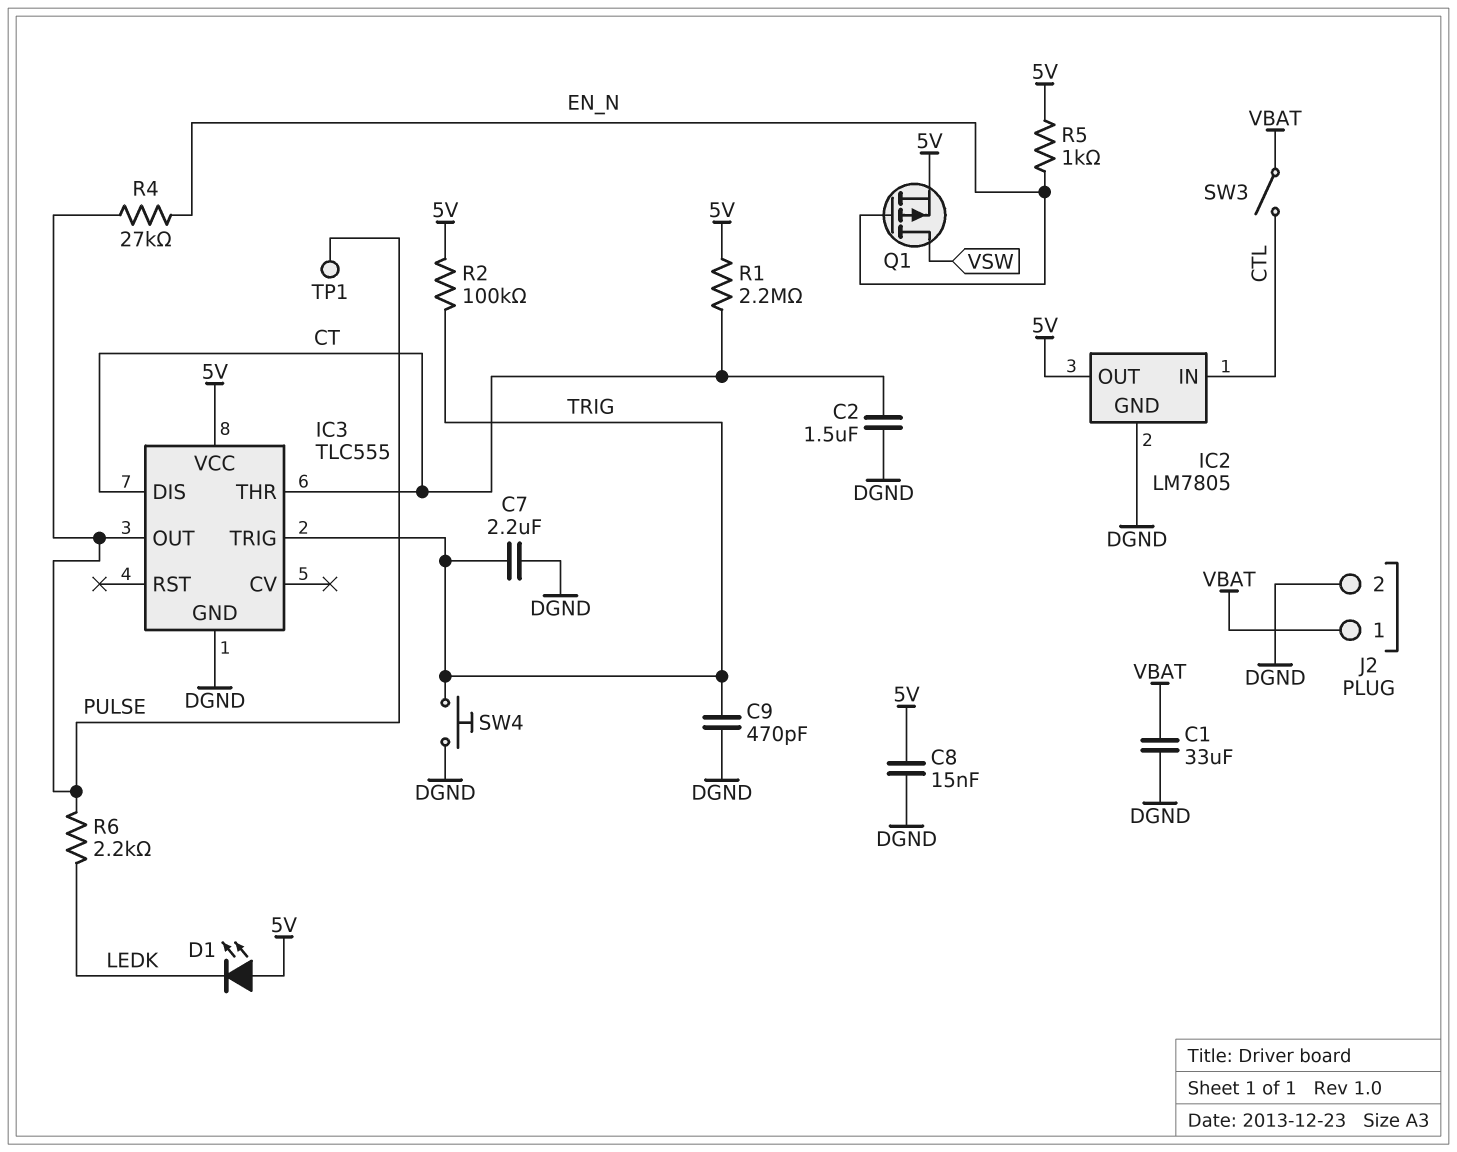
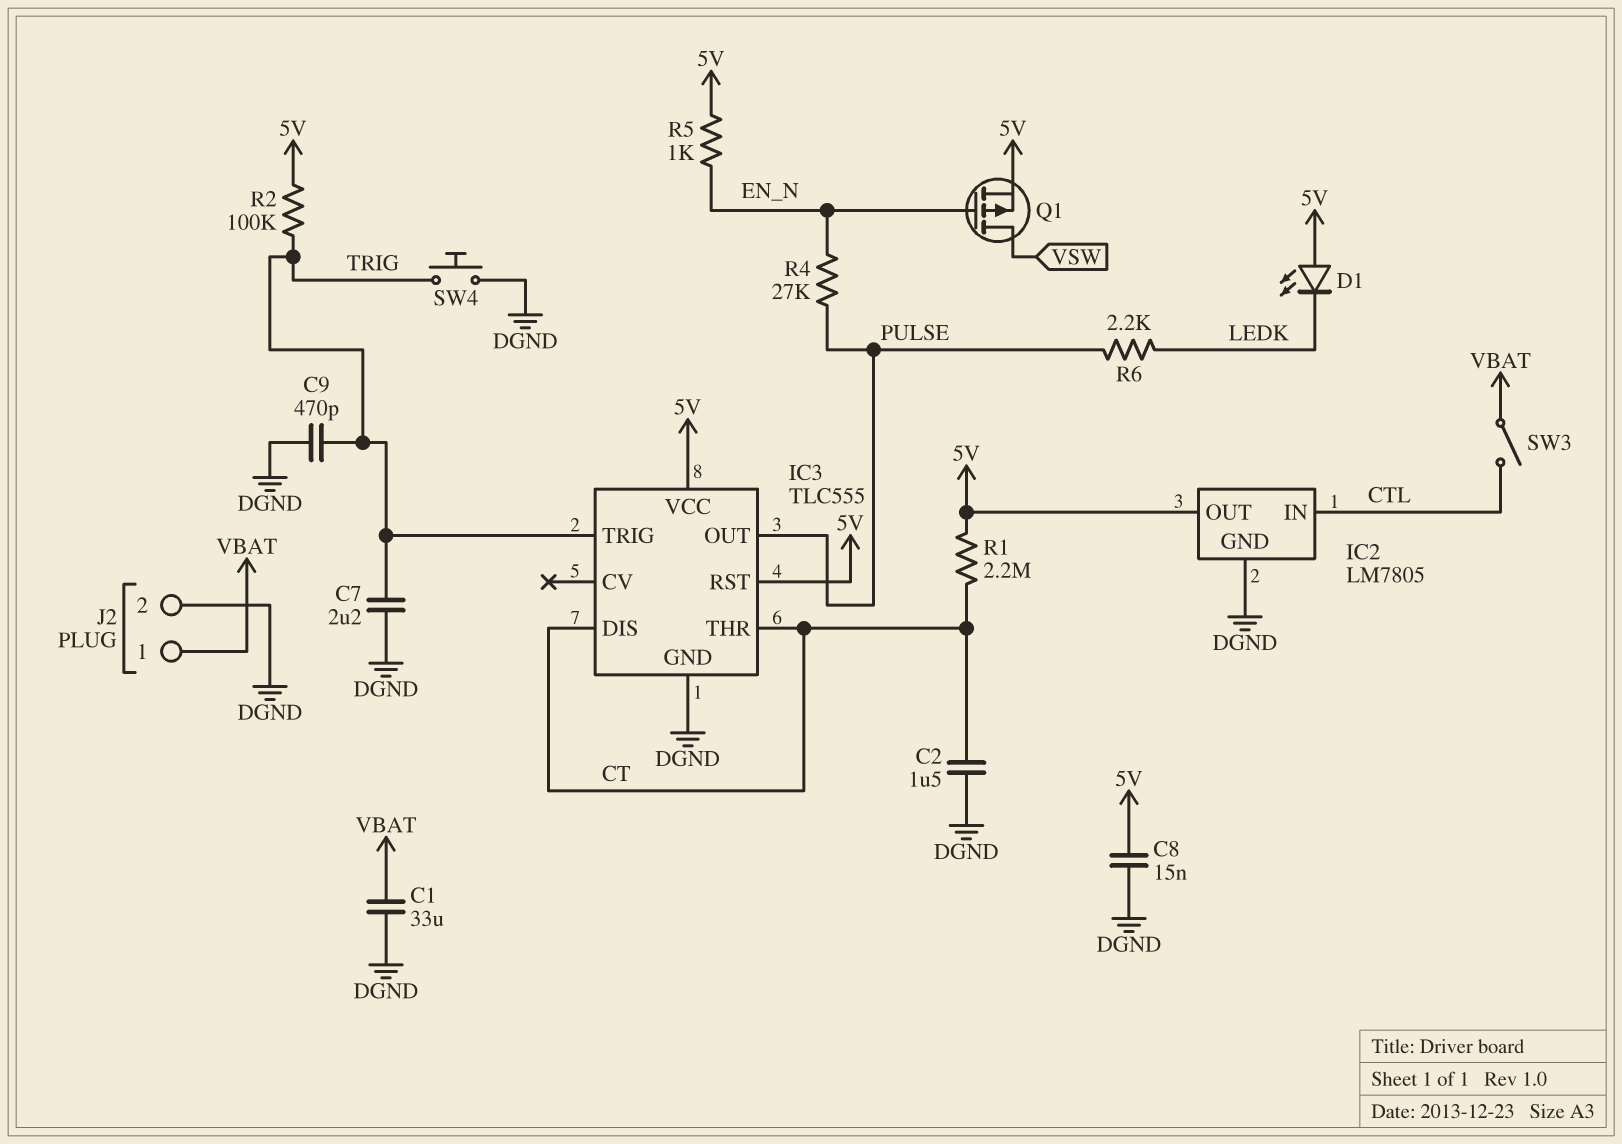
IC3 pin RST: none -> 5V
TP1: test point (PULSE) -> none

